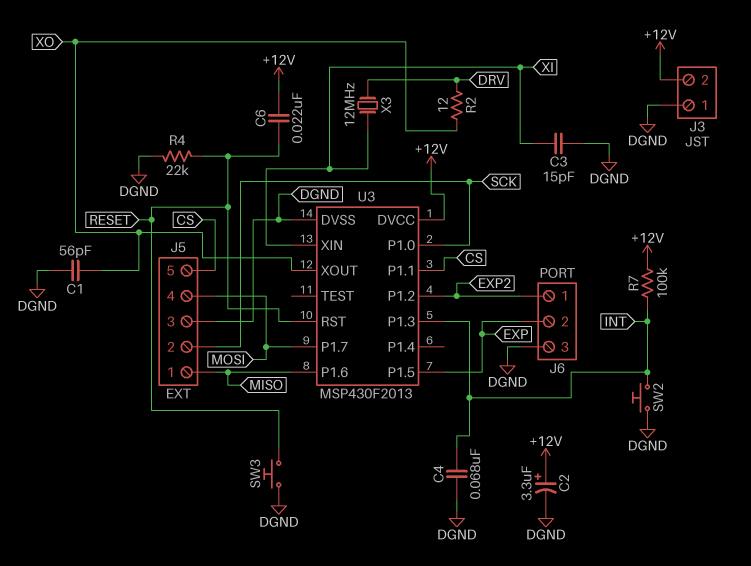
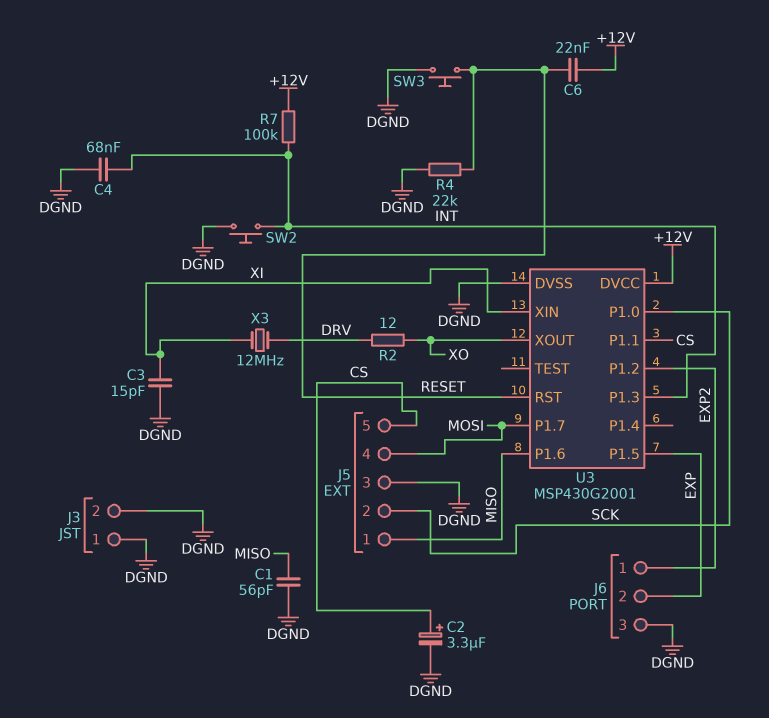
C1: 56pF (DGND, XO) -> 56pF (DGND, MISO)
C2: 3.3uF (plus +12V, minus DGND) -> 3.3uF (plus CS, minus DGND)
J3 pin 2: +12V -> DGND
U3: MSP430F2013 -> MSP430G2001

